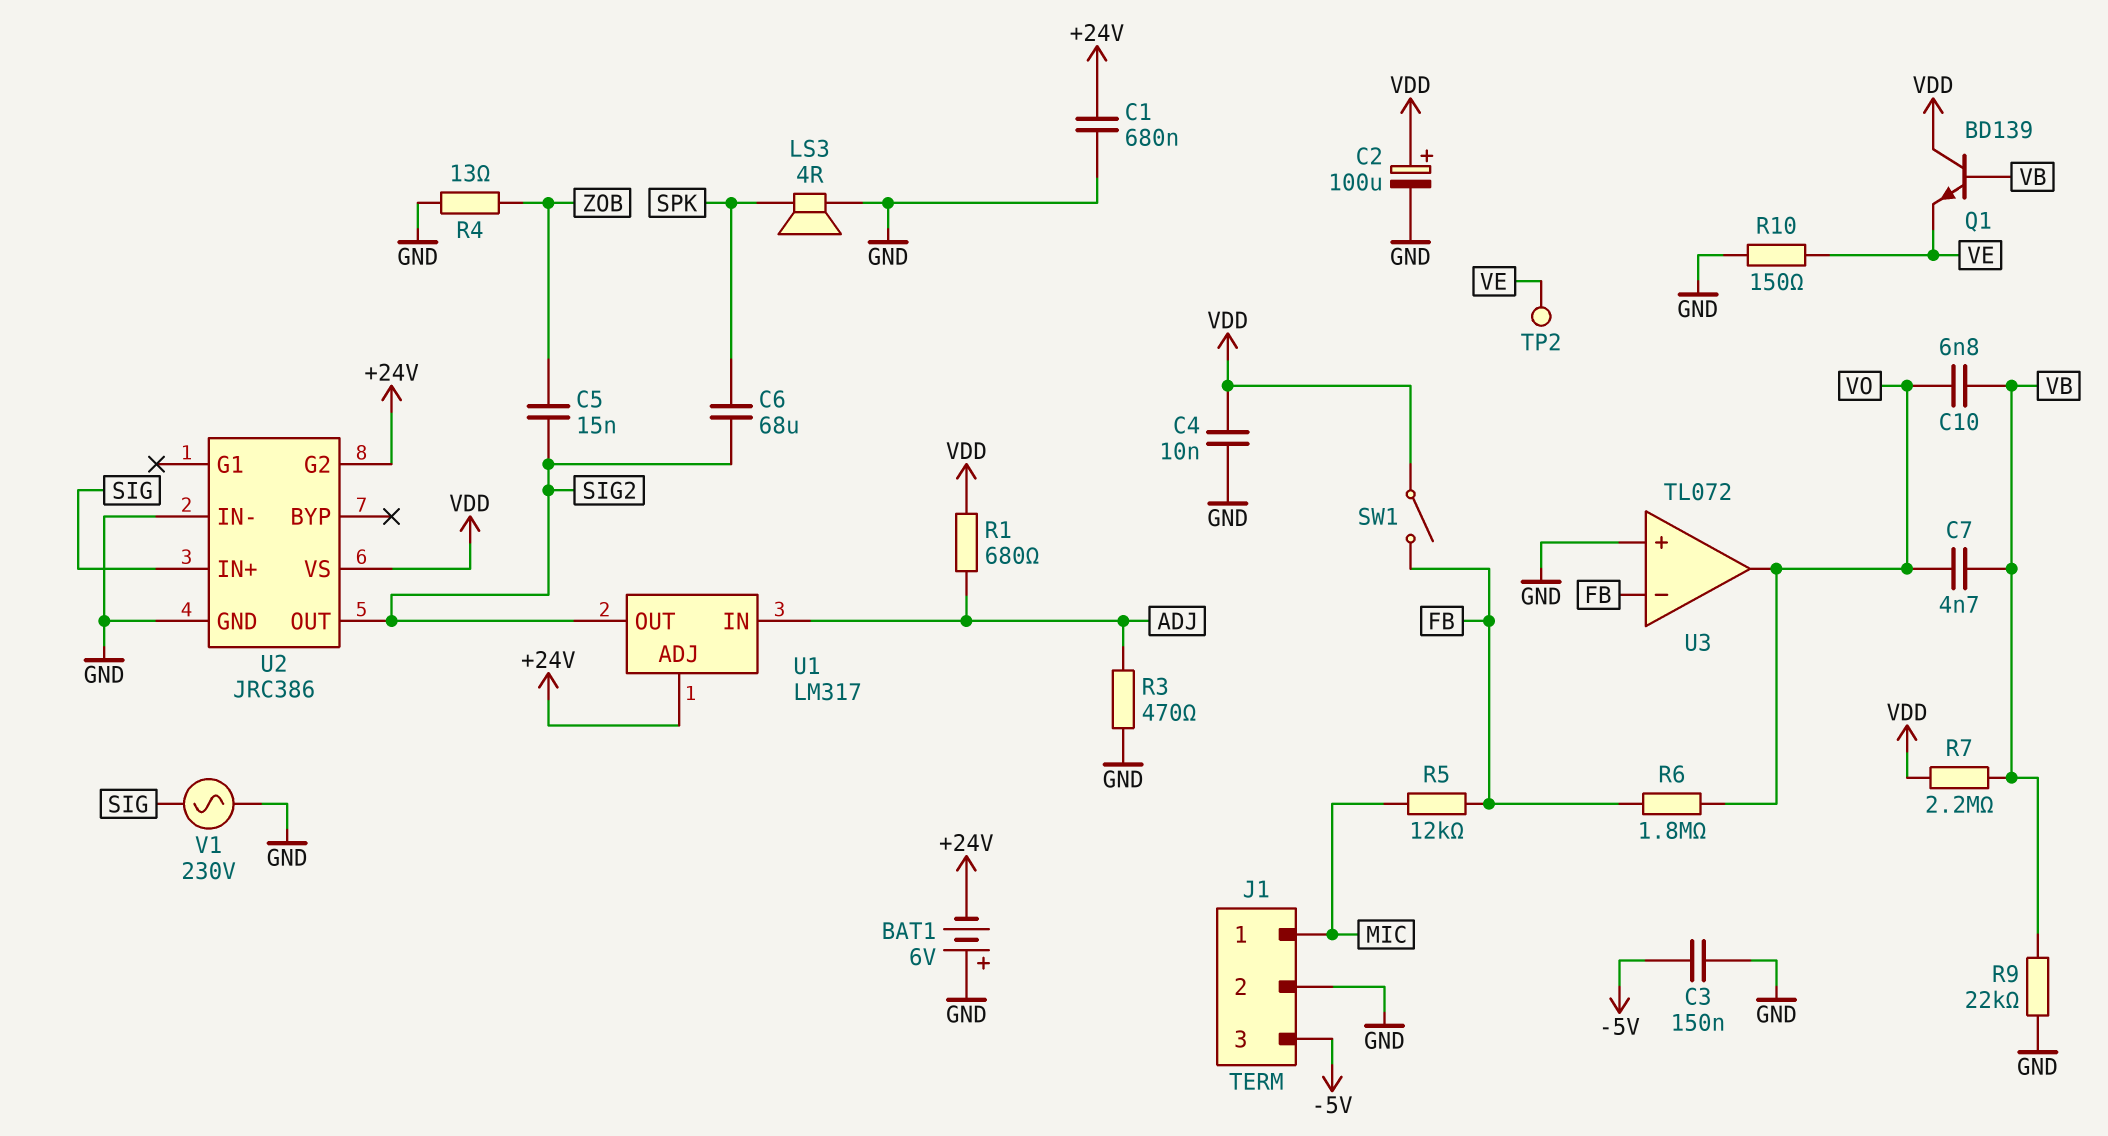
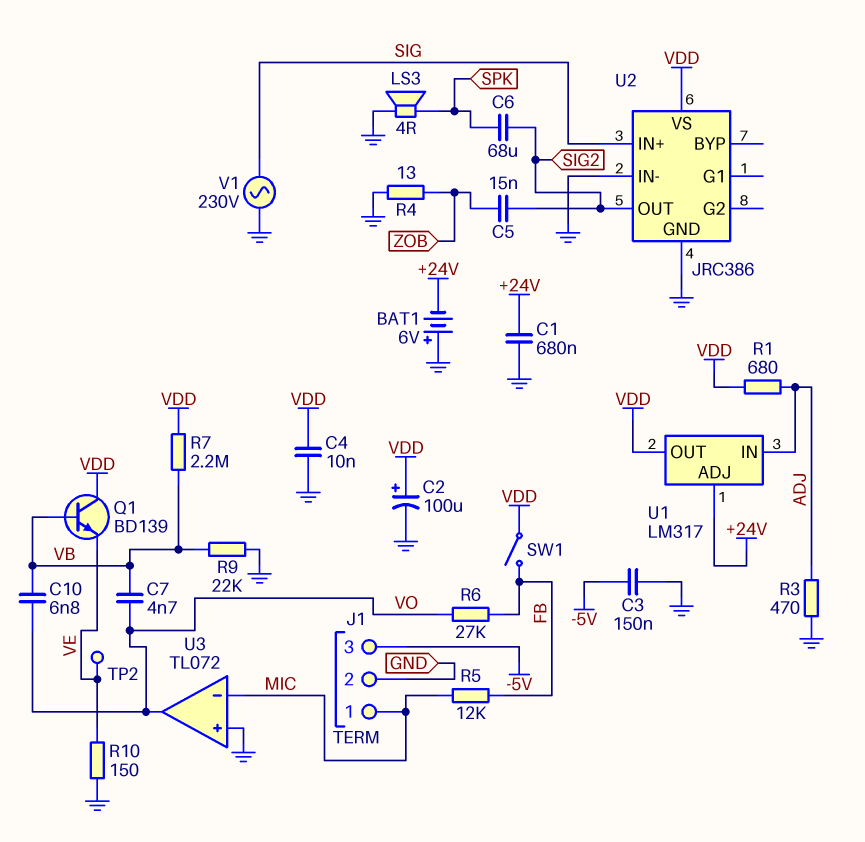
R6: 1.8M (FB, VO) -> 27k (FB, VO)
U1 pin OUT: SIG2 -> VDD
U2 pin G2: +24V -> none
U3 pin in-: FB -> MIC

